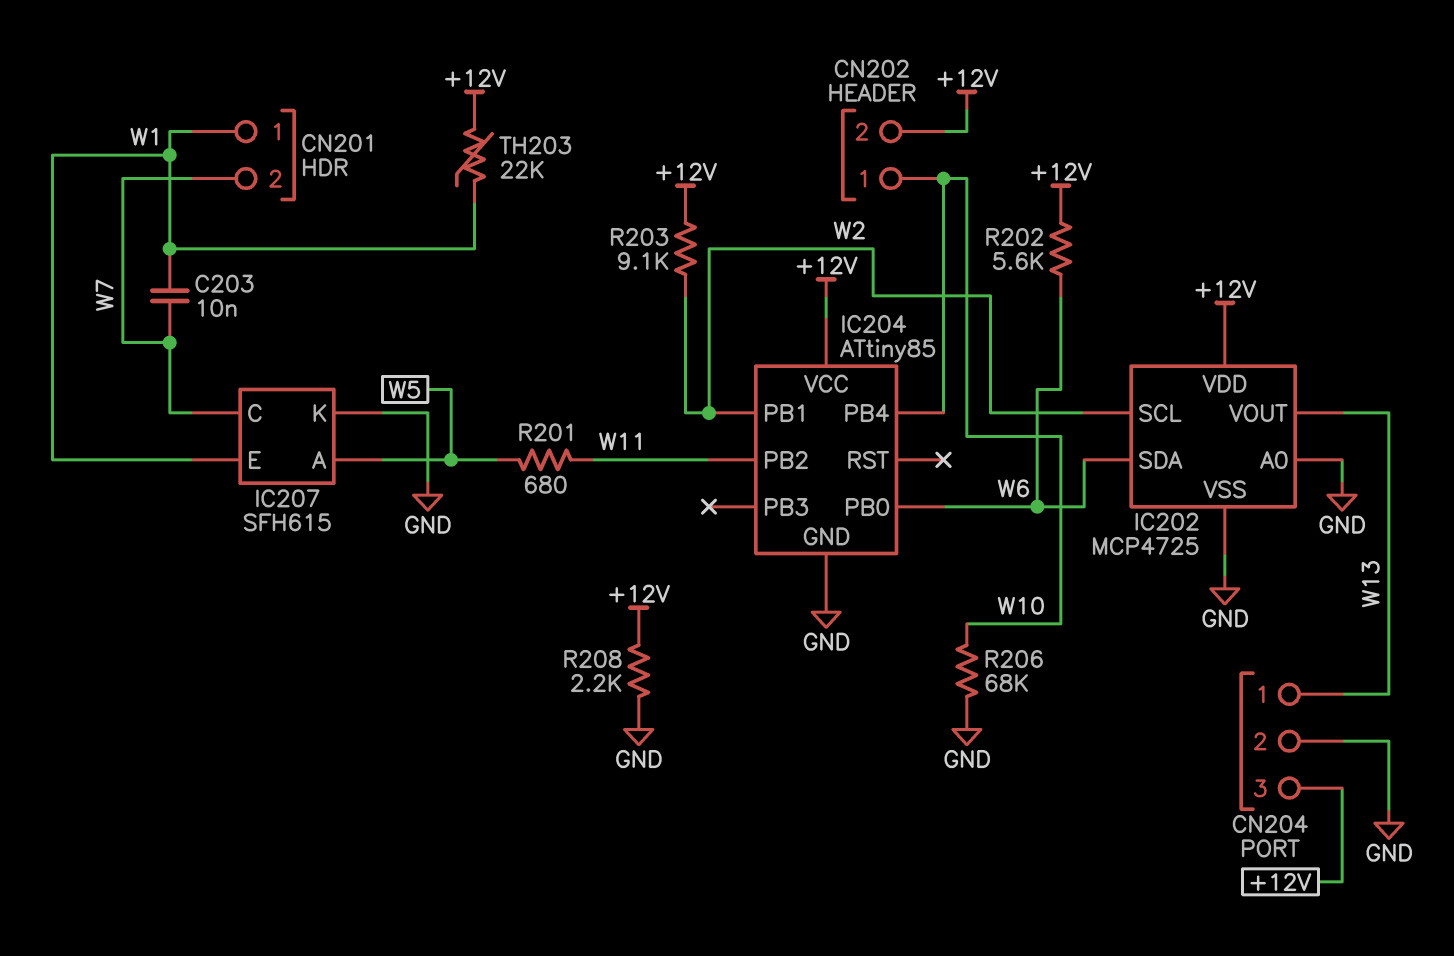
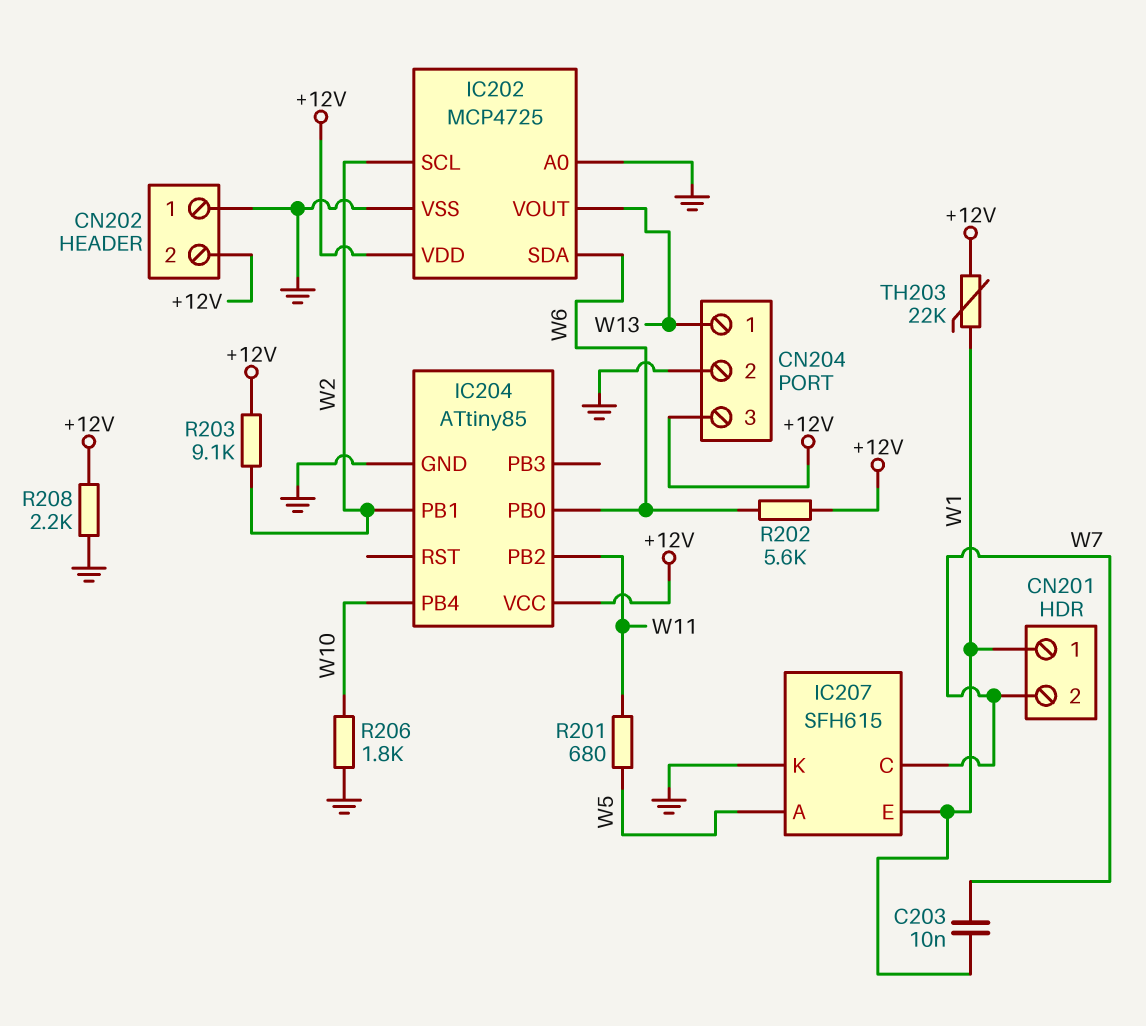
CN202 pin 1: W10 -> GND
R206: 68k (GND, W10) -> 1.8k (GND, W10)

